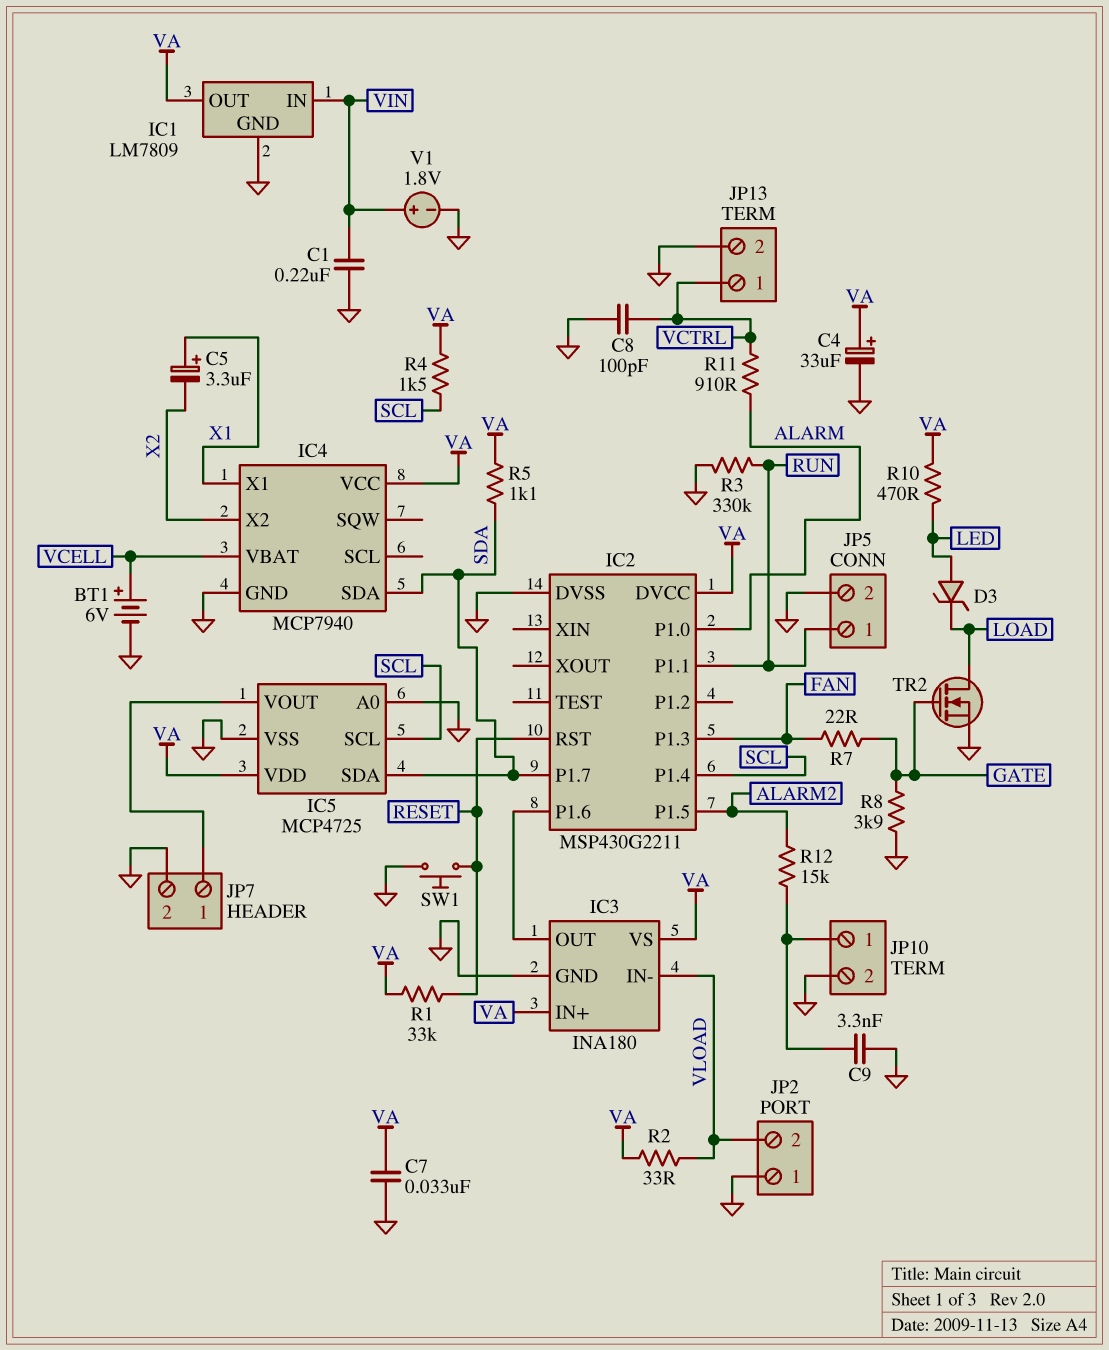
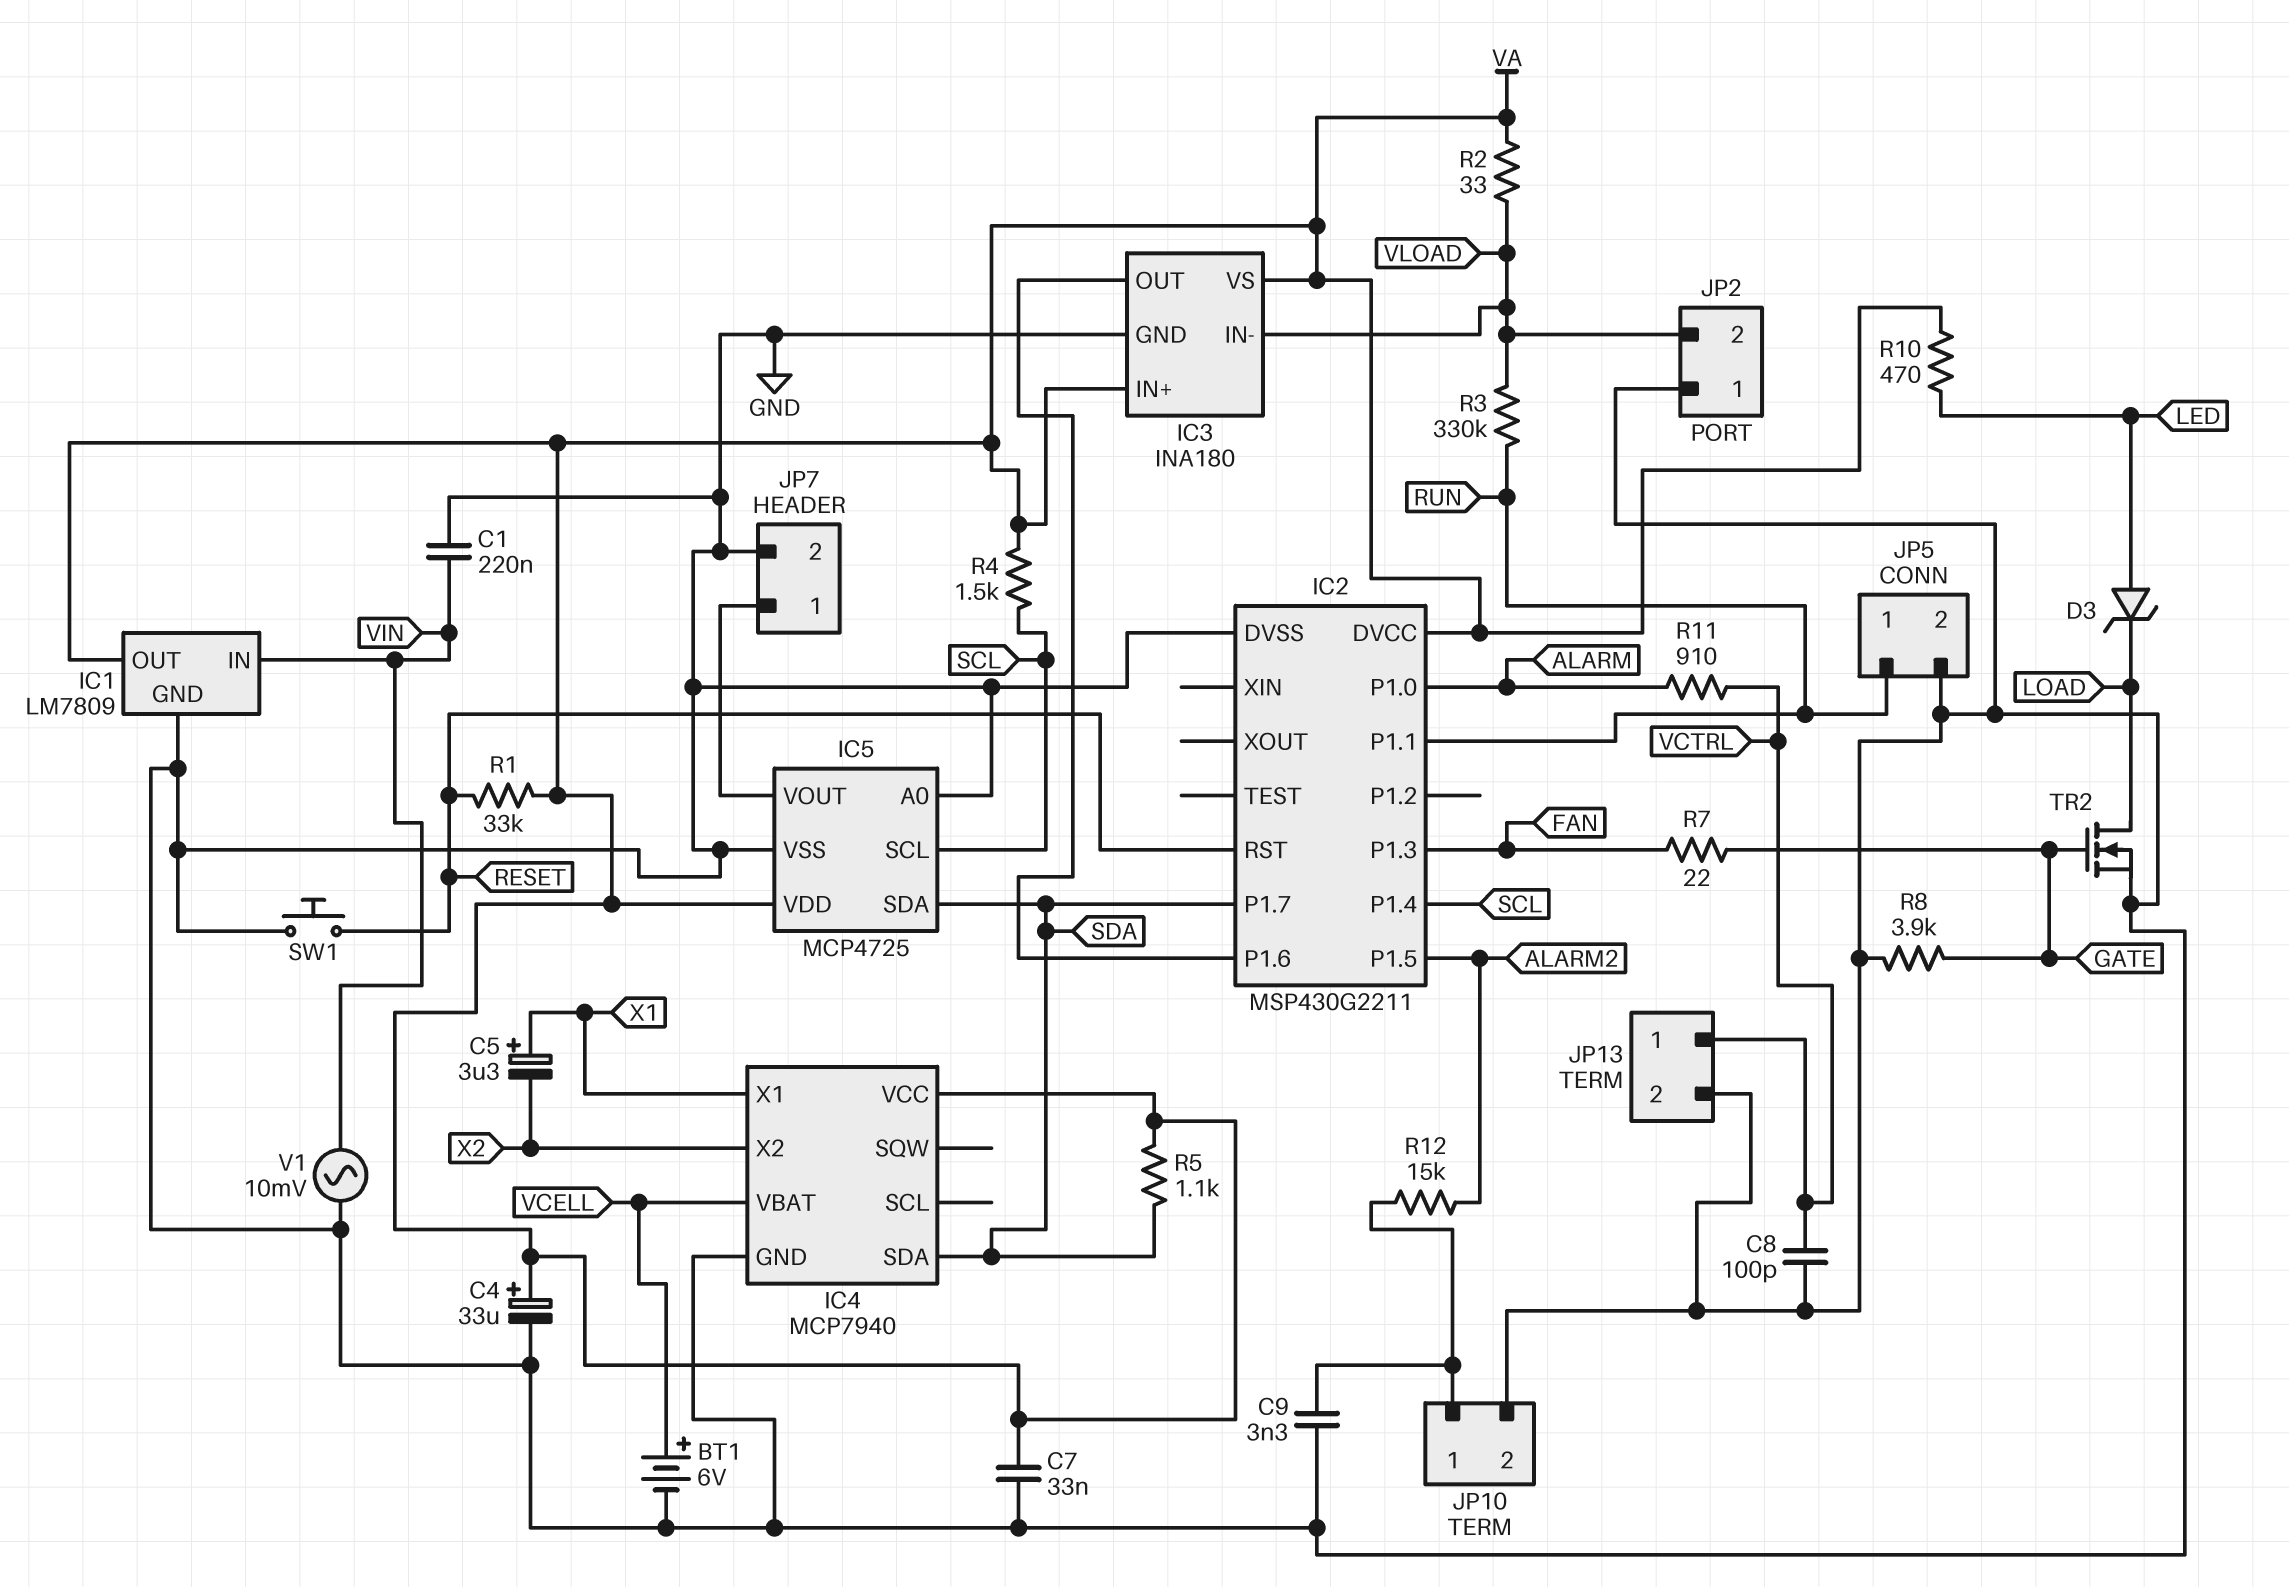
R3: 330k (GND, RUN) -> 330k (RUN, VLOAD)
V1: 1.8V (plus VIN, minus GND) -> AC 10mV (GND, VIN)

